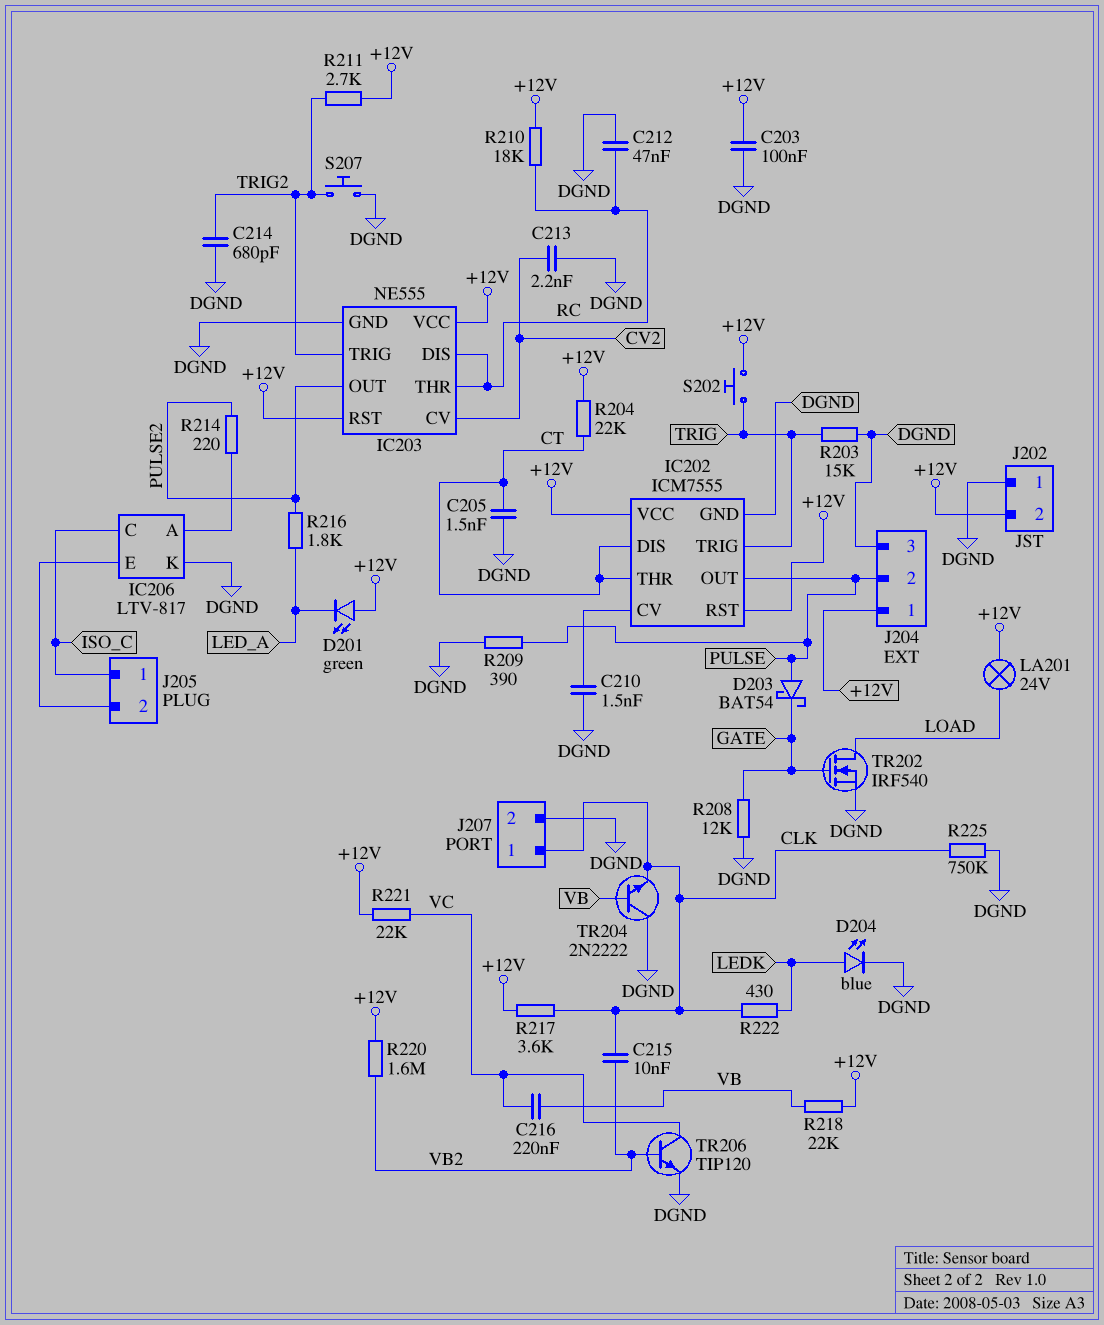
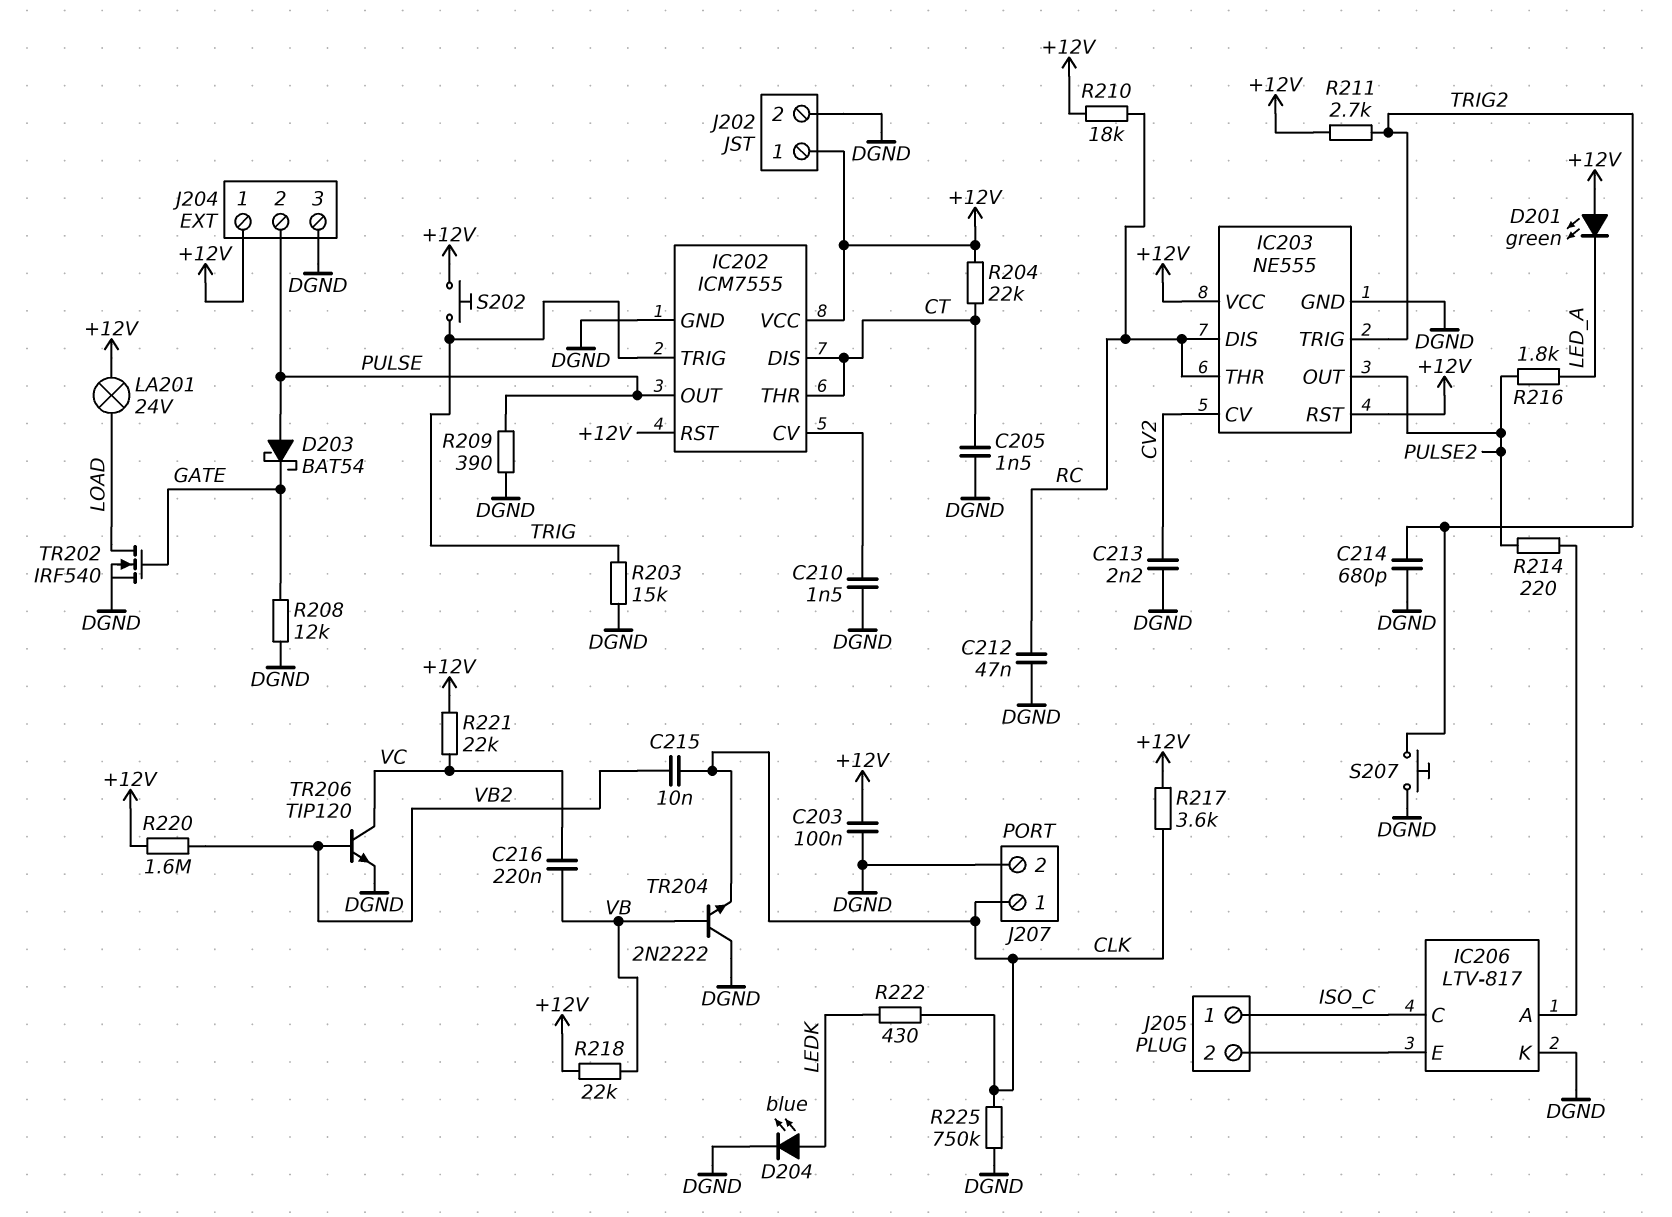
J202 pin 1: DGND -> +12V
J202 pin 2: +12V -> DGND

